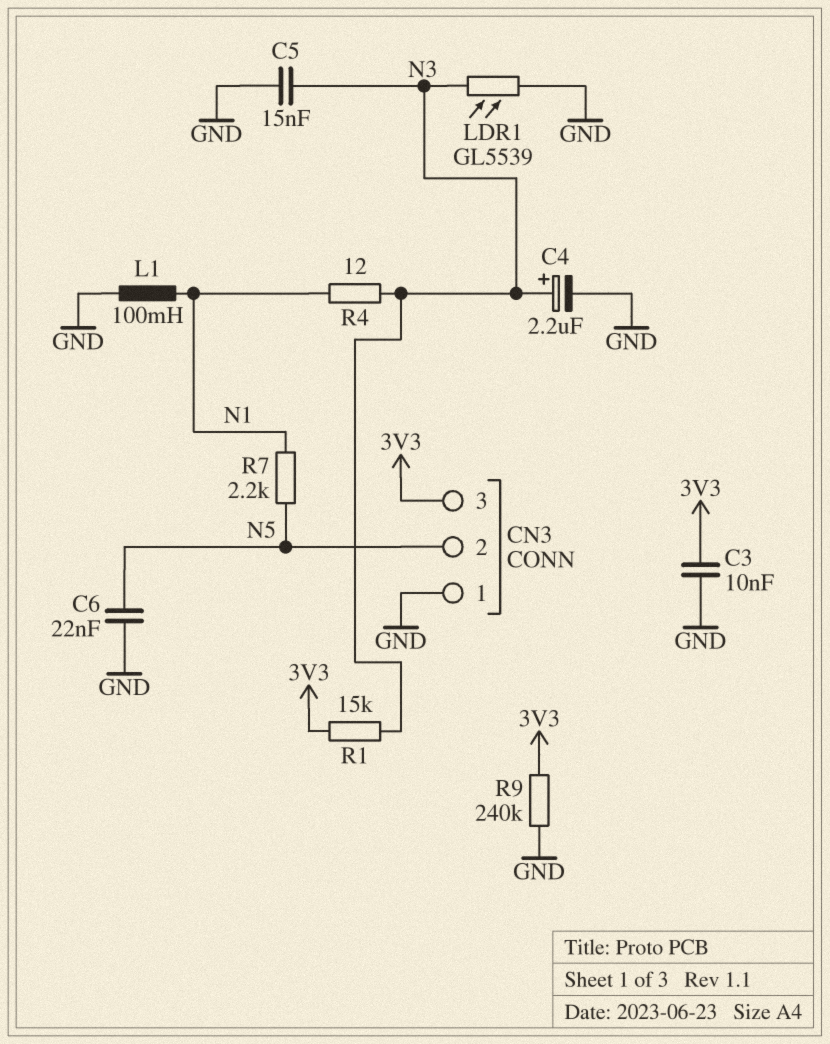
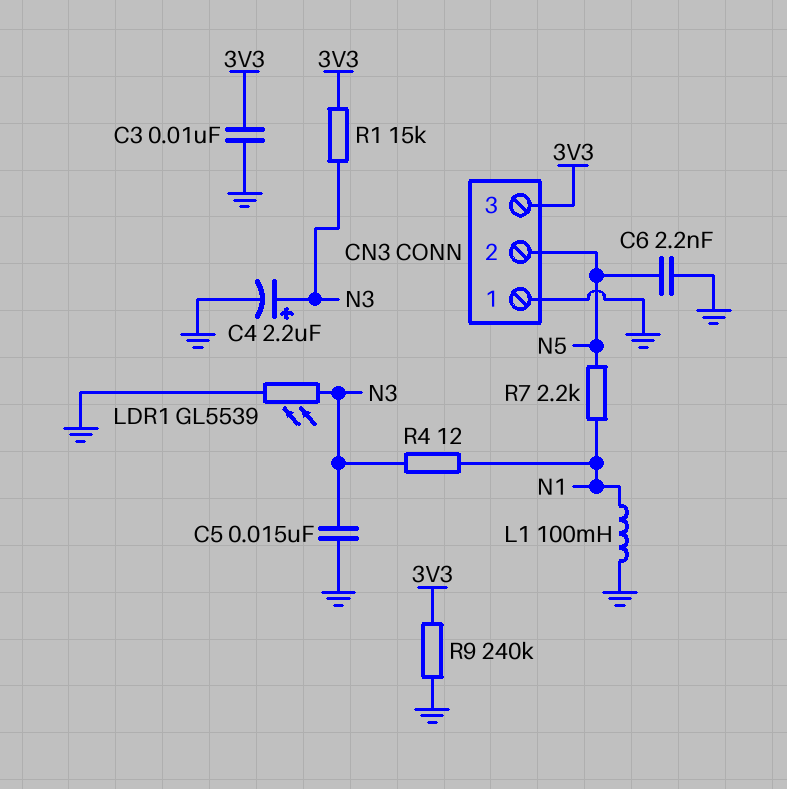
C6: 22nF (GND, N5) -> 2.2nF (GND, N5)

